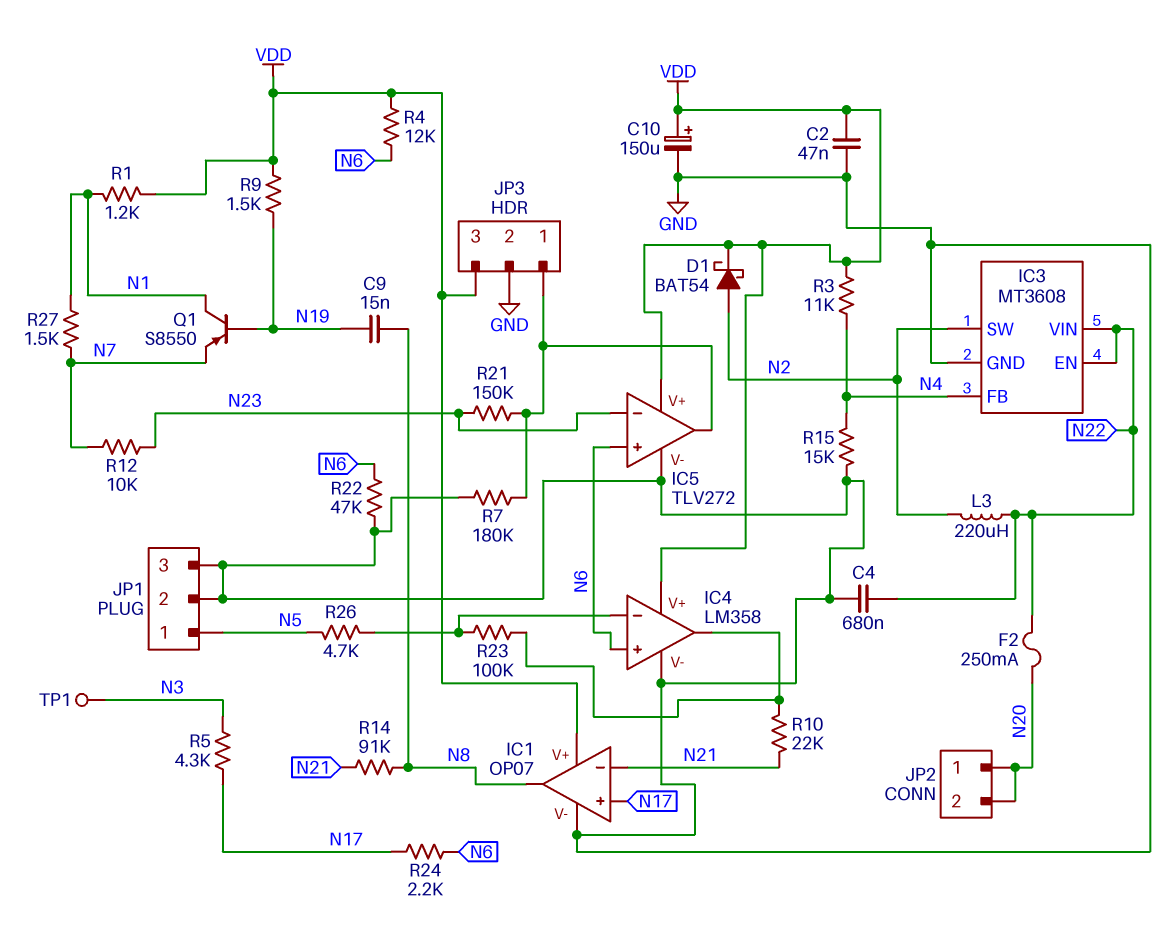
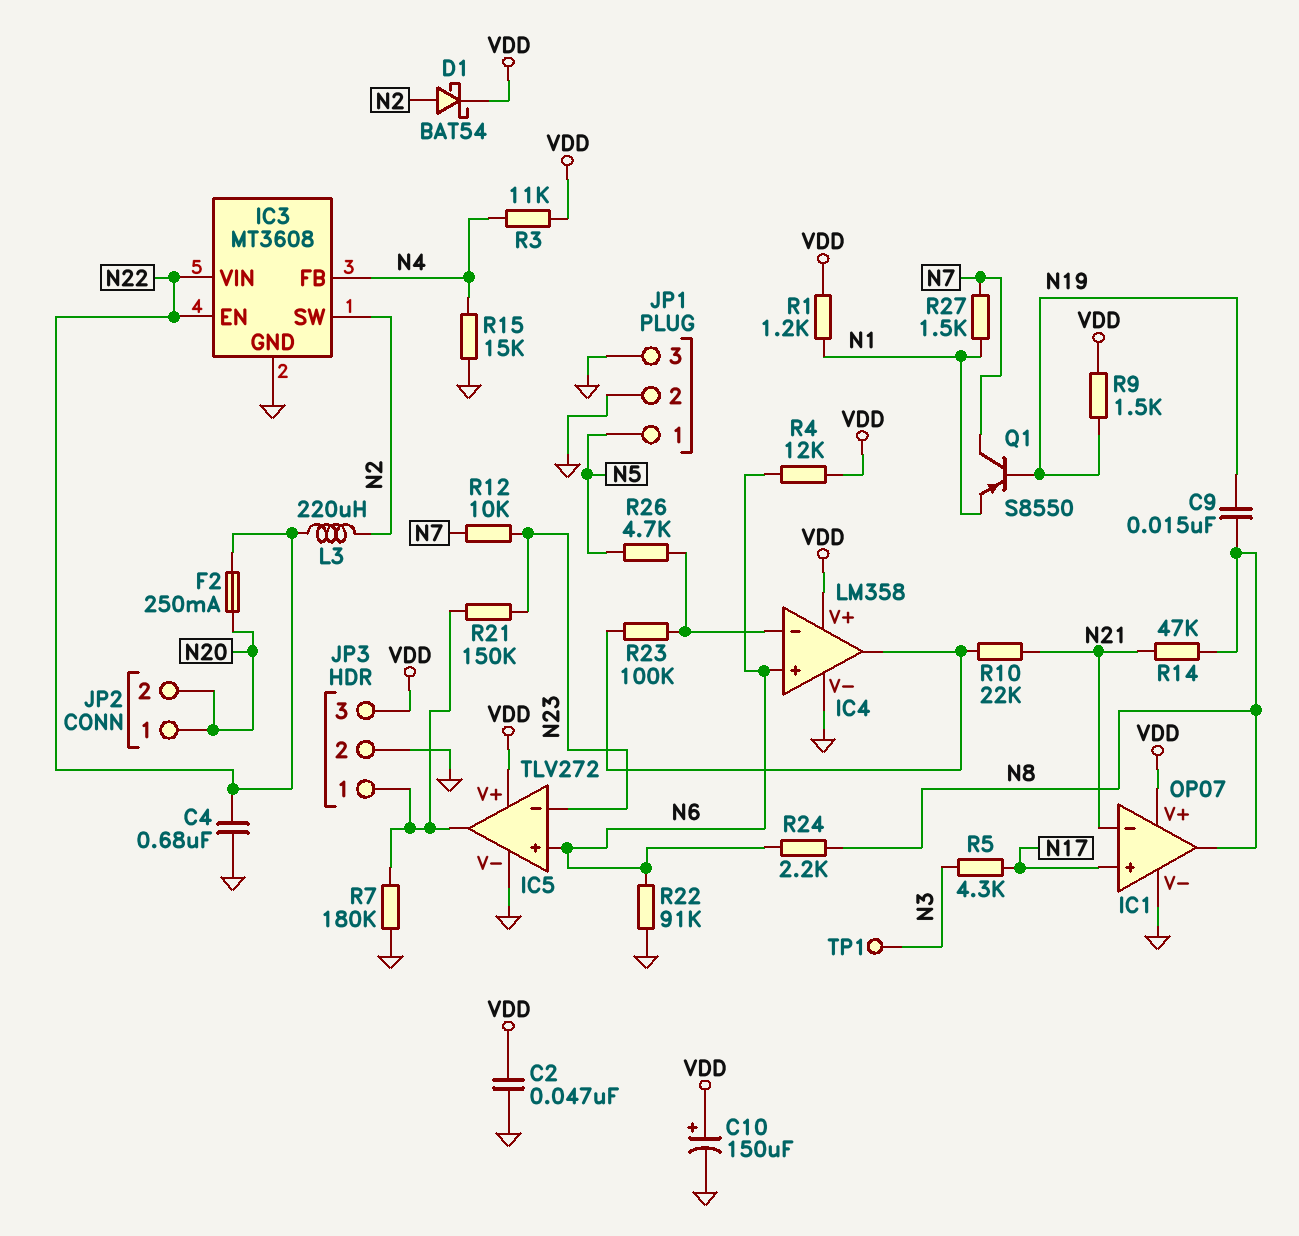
Q1: PNP S8550 (B N19, C N1, E N7) -> PNP S8550 (B N19, C N7, E N1)
R14: 91k (N8, N21) -> 47k (N8, N21)
R22: 47k (GND, N6) -> 91k (GND, N6)
R24: 2.2k (N6, N17) -> 2.2k (N6, N8)

